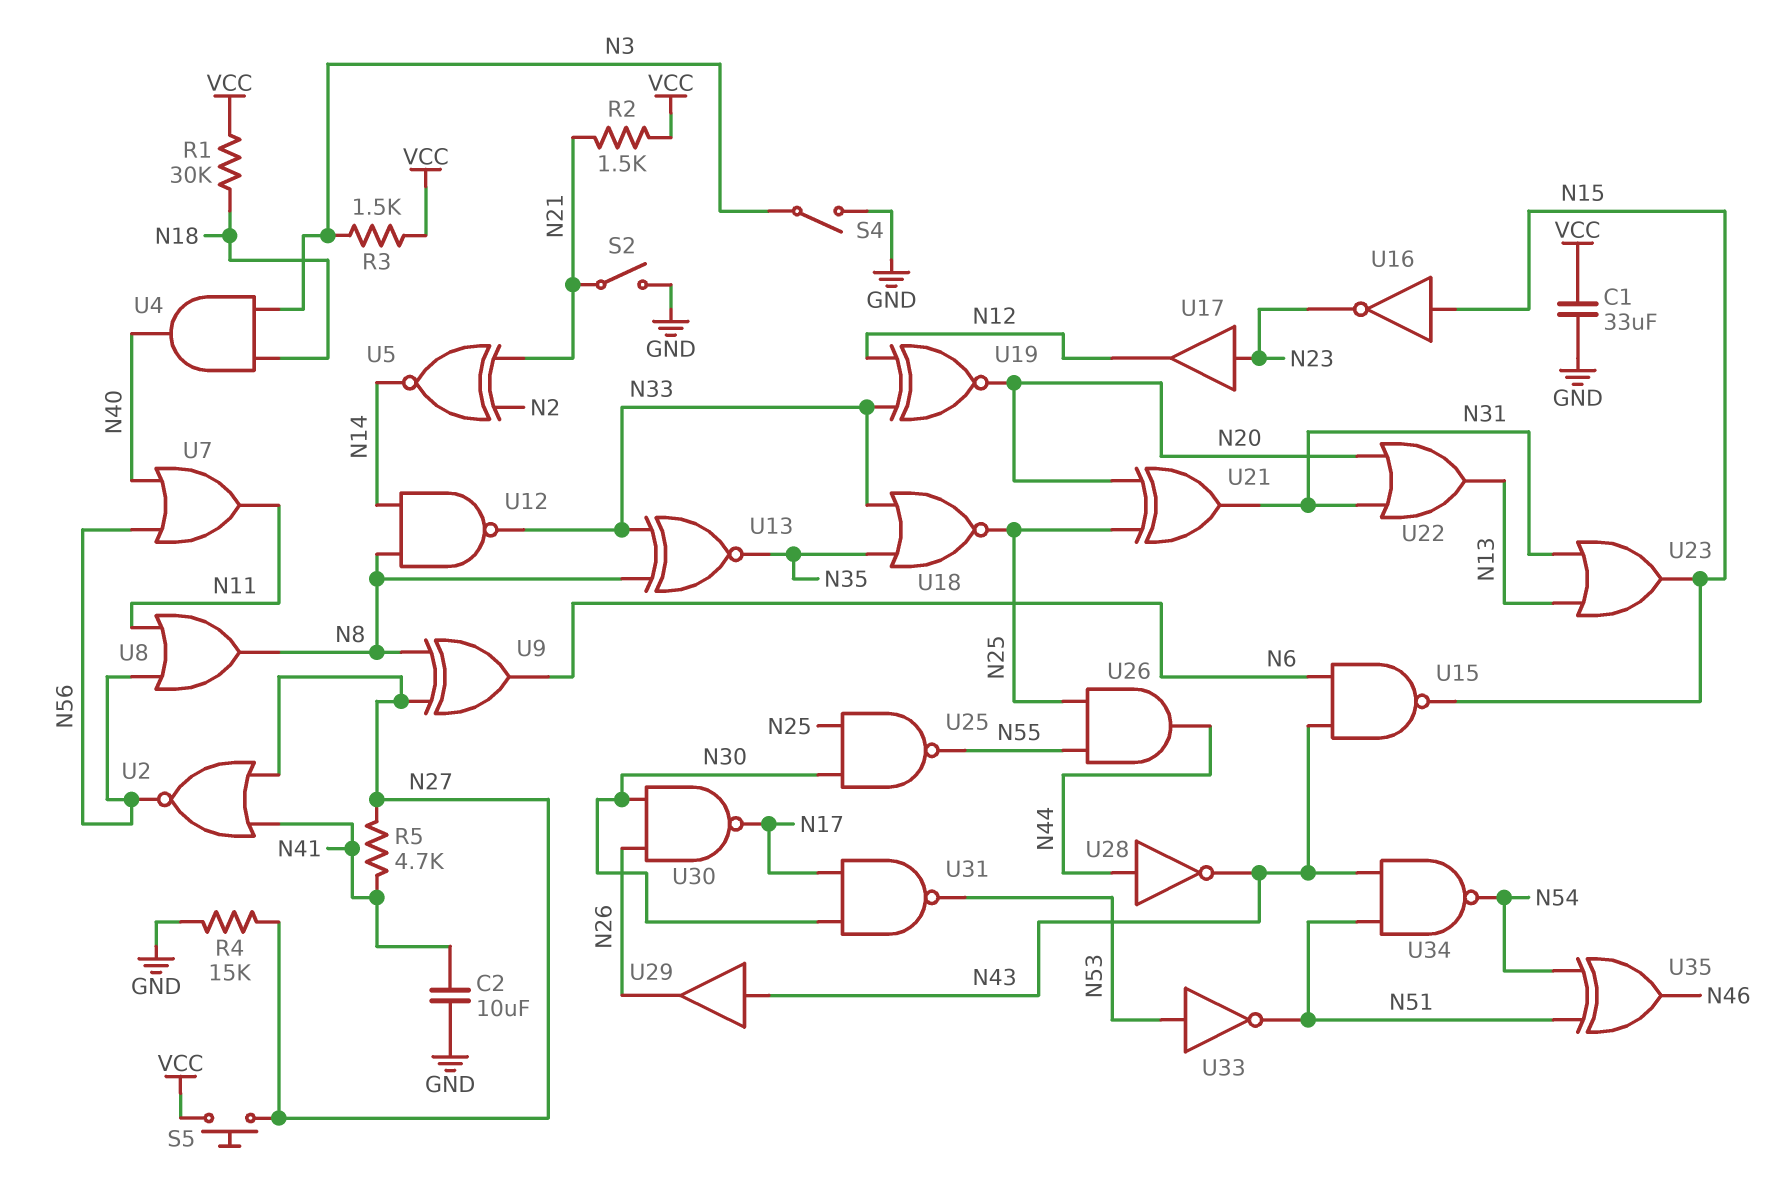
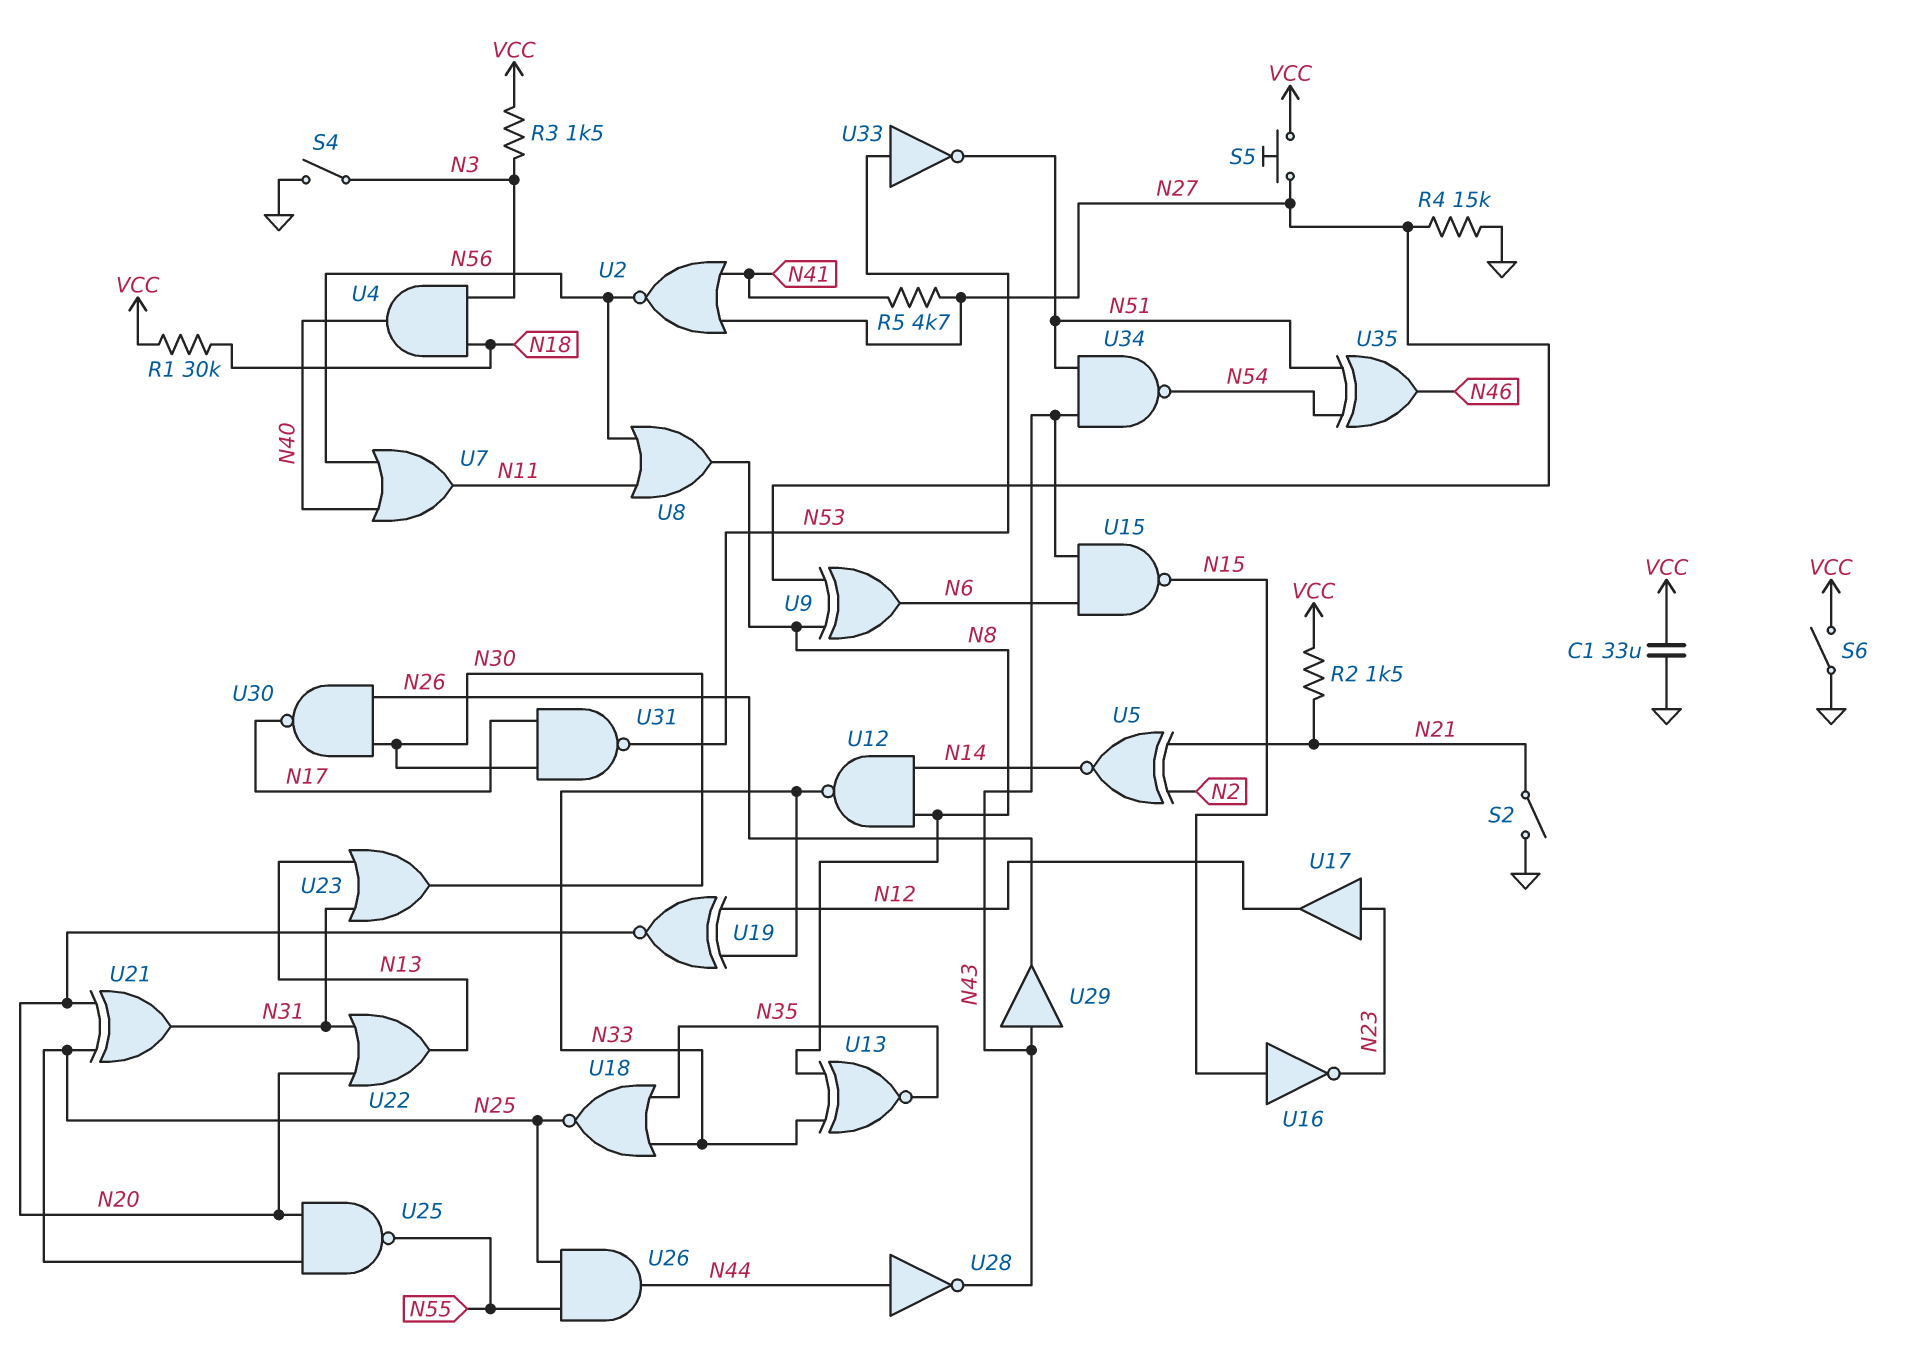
C2: 10uF (GND, N41) -> none
S6: none -> switch (GND, VCC)
U23: OR (in N13, in N31, out N15) -> OR (in N13, in N31, out N30)
U25: NAND (in N25, in N30, out N55) -> NAND (in N20, in N25, out N55)

